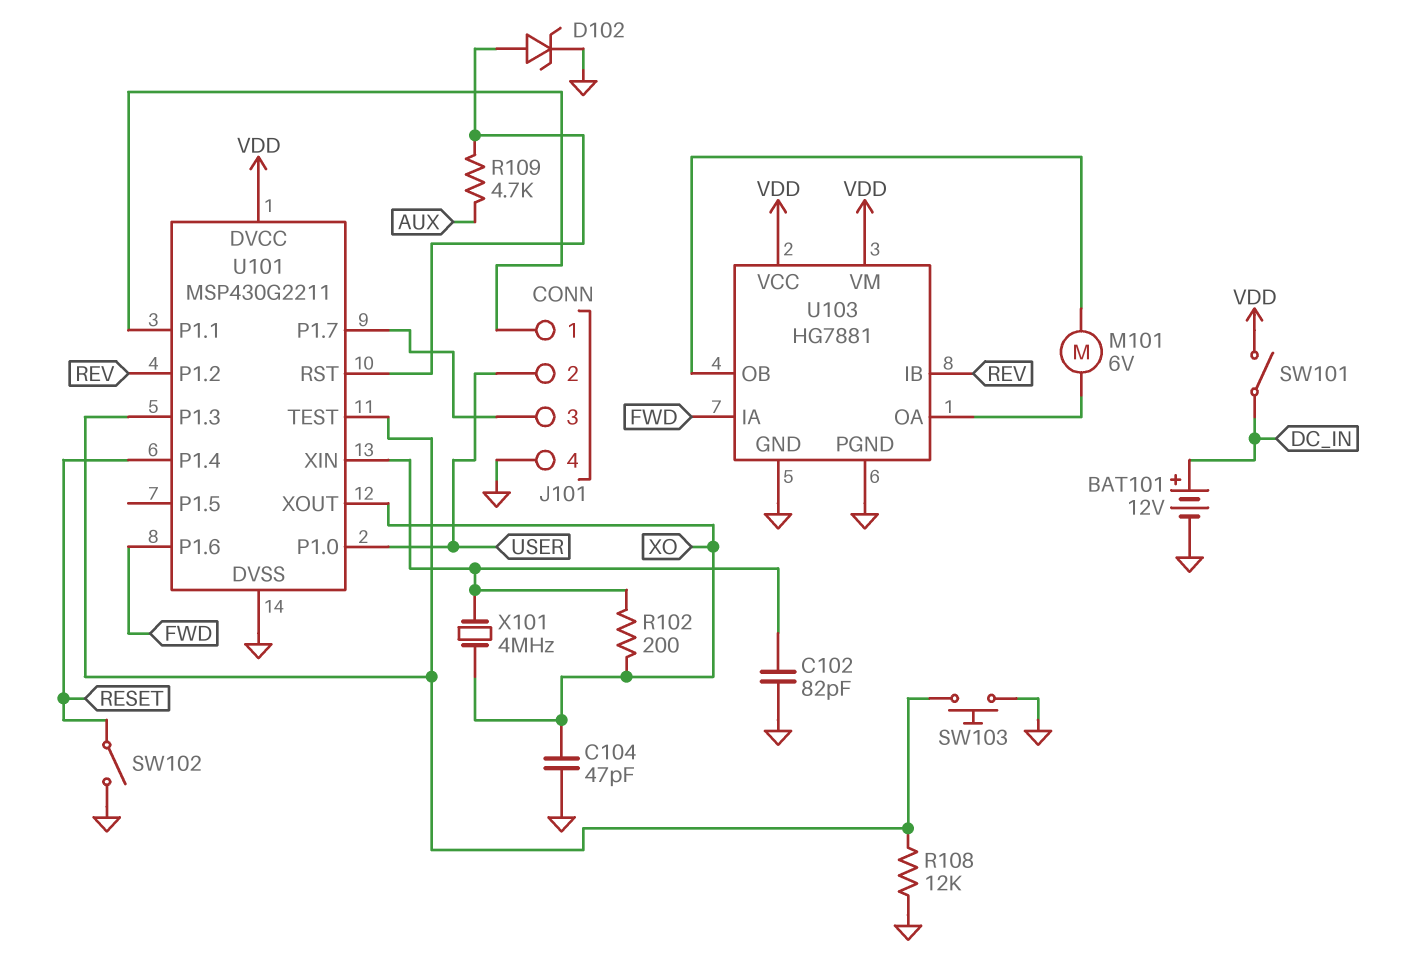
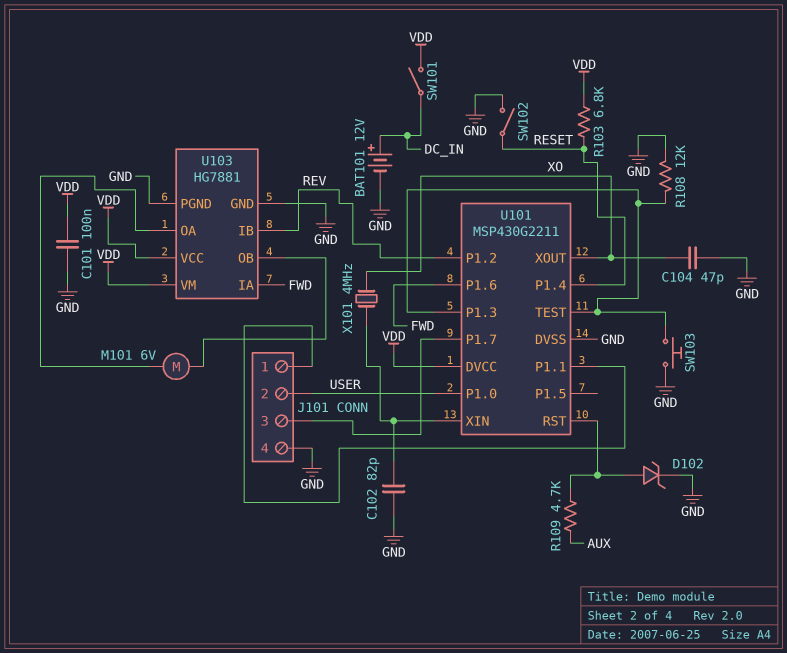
C101: none -> 100nF (GND, VDD)
R102: 200 (U101/XIN, XO) -> none
R103: none -> 6.8k (RESET, VDD)

